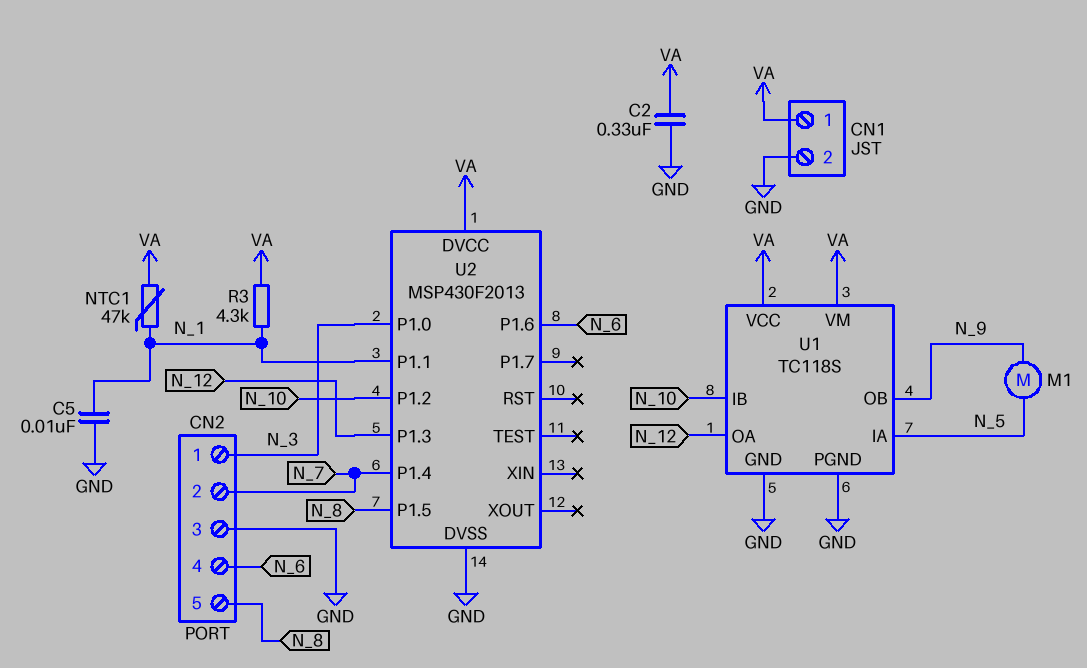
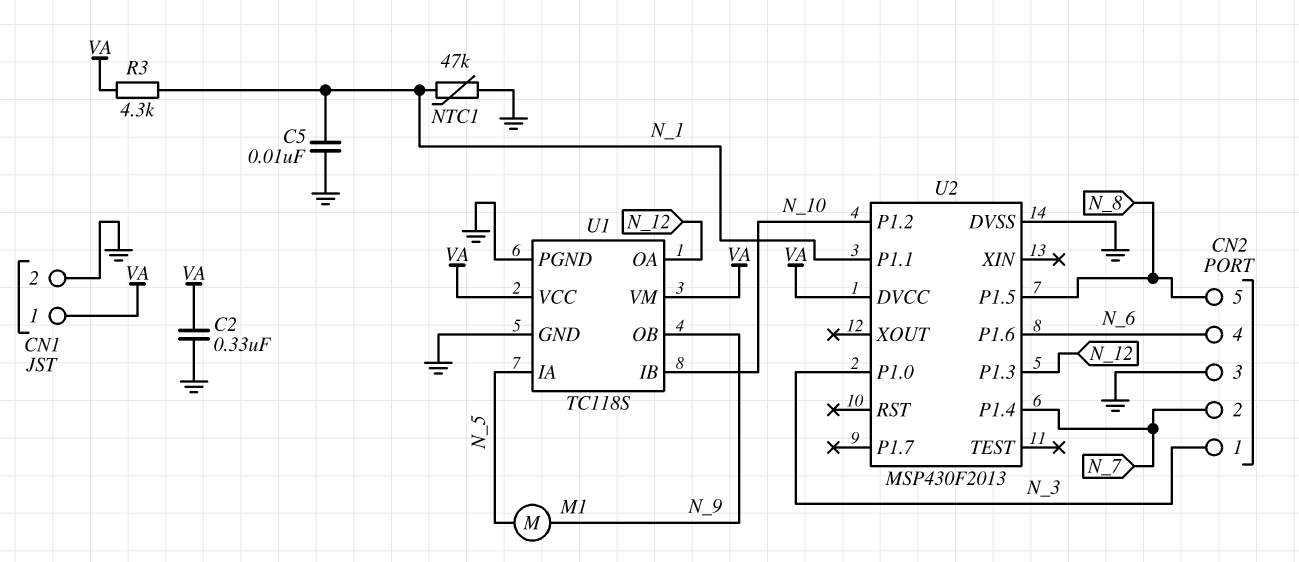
NTC1: 47k (N_1, VA) -> 47k (GND, N_1)

